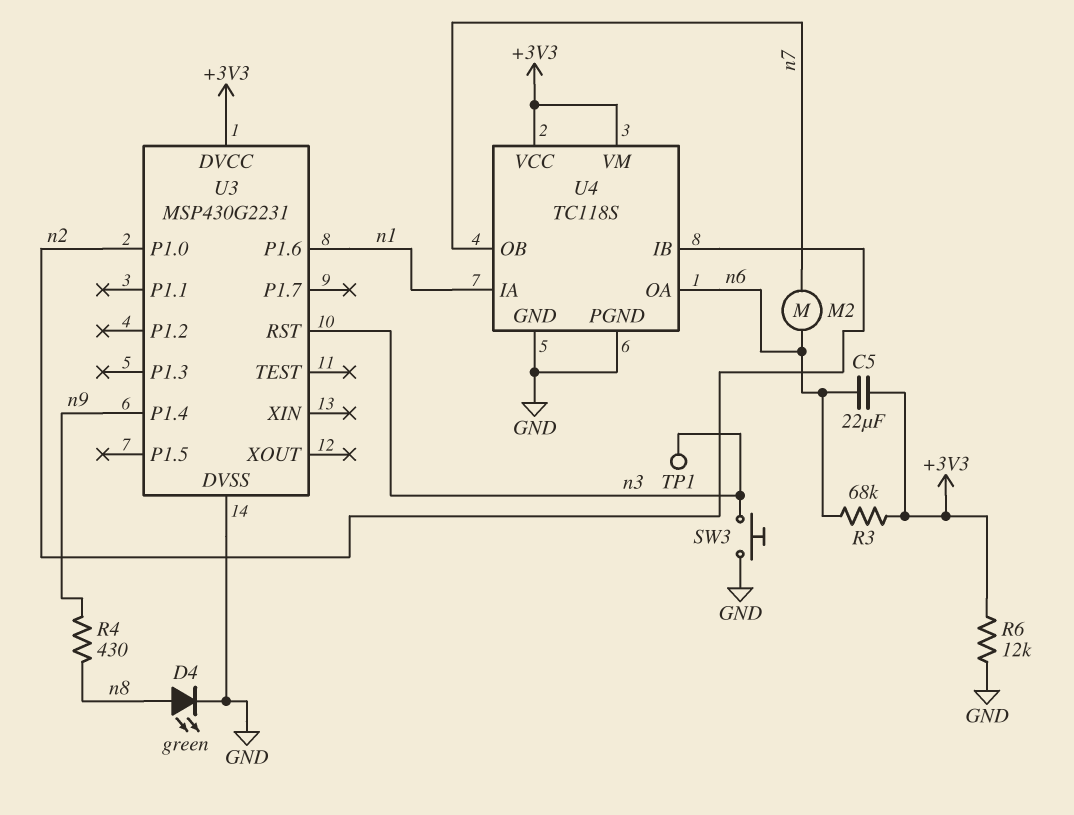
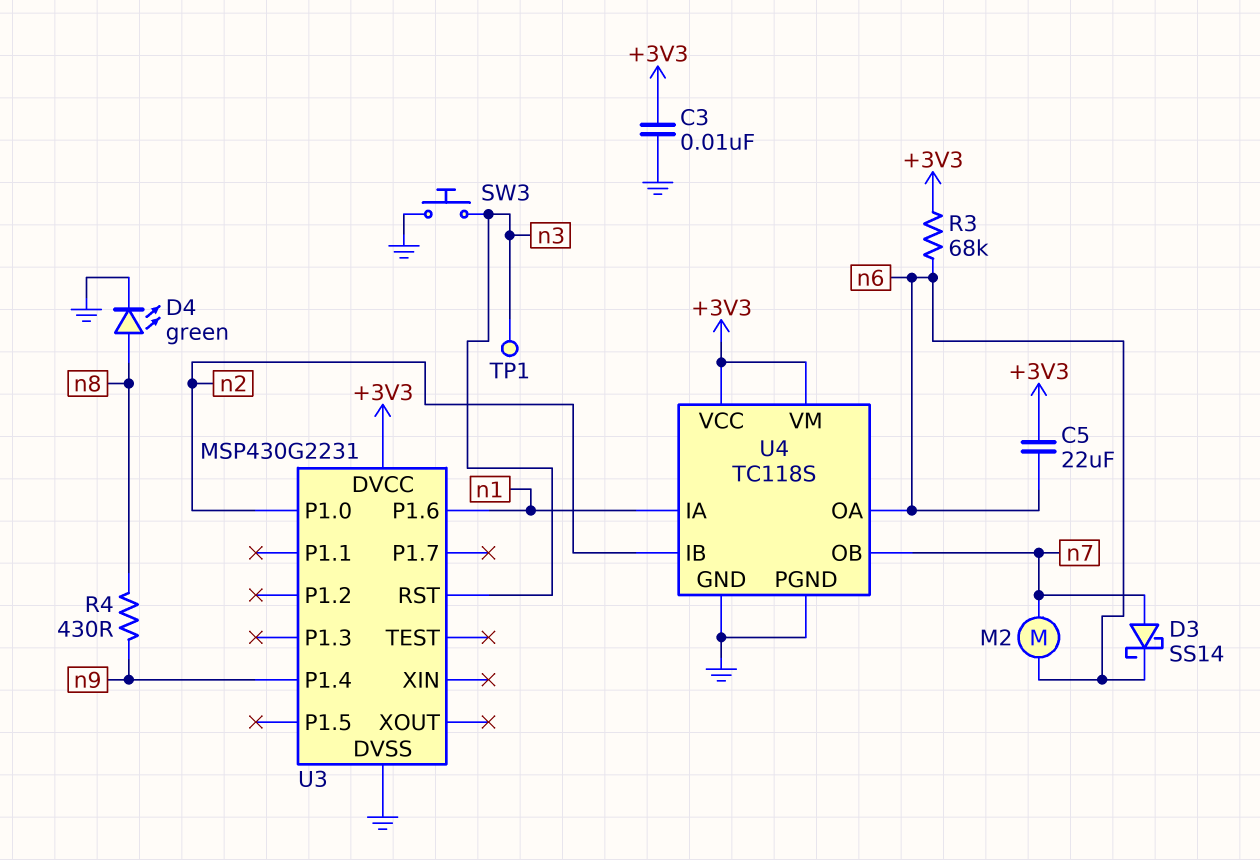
C3: none -> 10nF (+3V3, GND)
D3: none -> schottky SS14 (A n7, K n6)
R6: 12k (+3V3, GND) -> none

